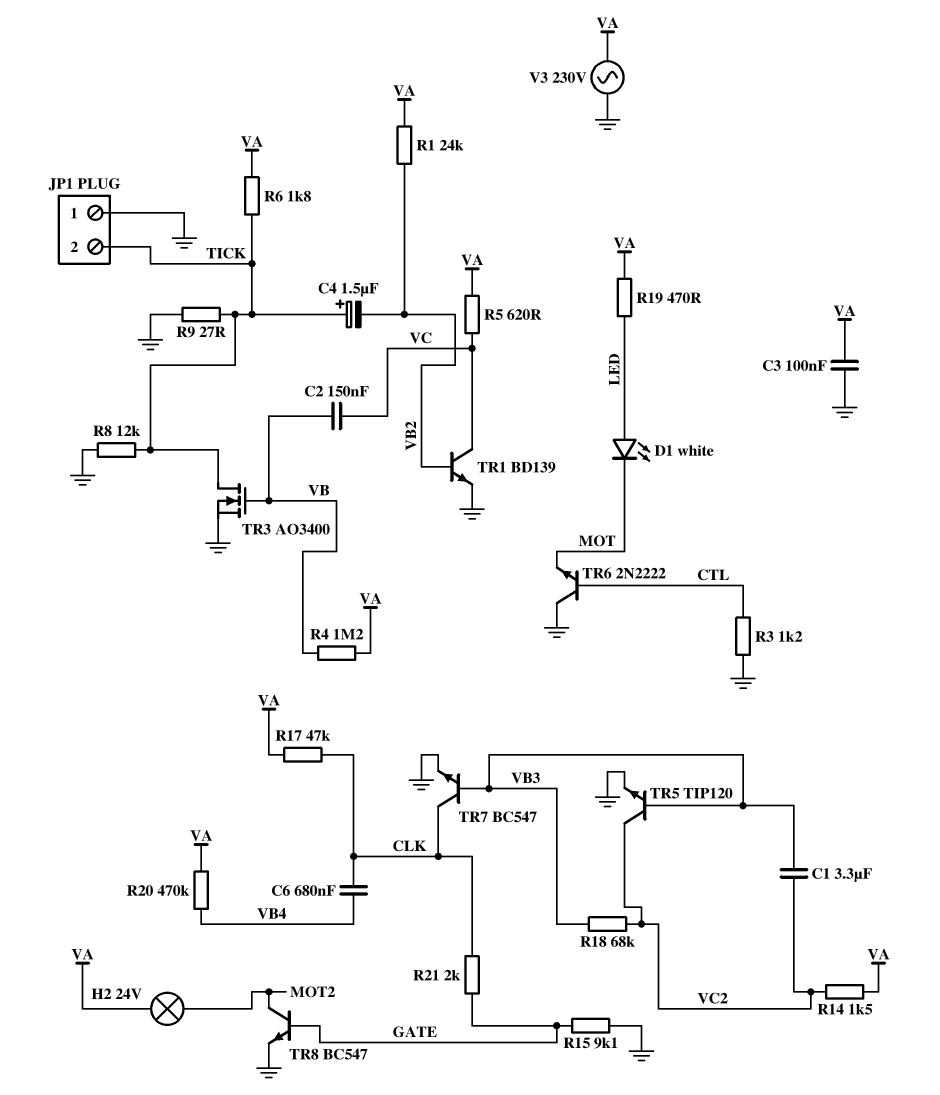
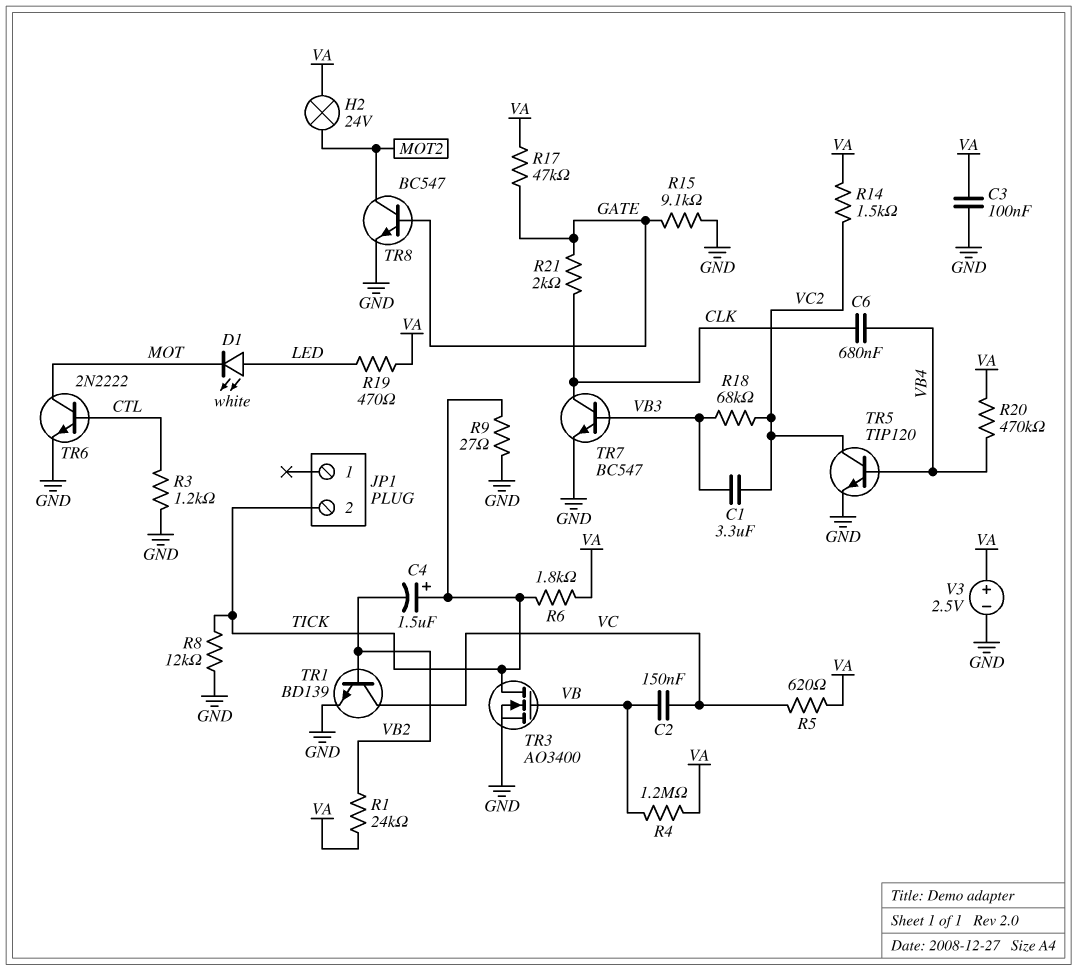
JP1 pin 1: GND -> none
R17: 47k (CLK, VA) -> 47k (GATE, VA)
TR5: NPN TIP120 (B VB3, C VC2, E GND) -> NPN TIP120 (B VB4, C VC2, E GND)
TR6: NPN 2N2222 (B CTL, C GND, E MOT) -> NPN 2N2222 (B CTL, C MOT, E GND)
V3: AC 230V (GND, VA) -> 2.5V (plus VA, minus GND)

